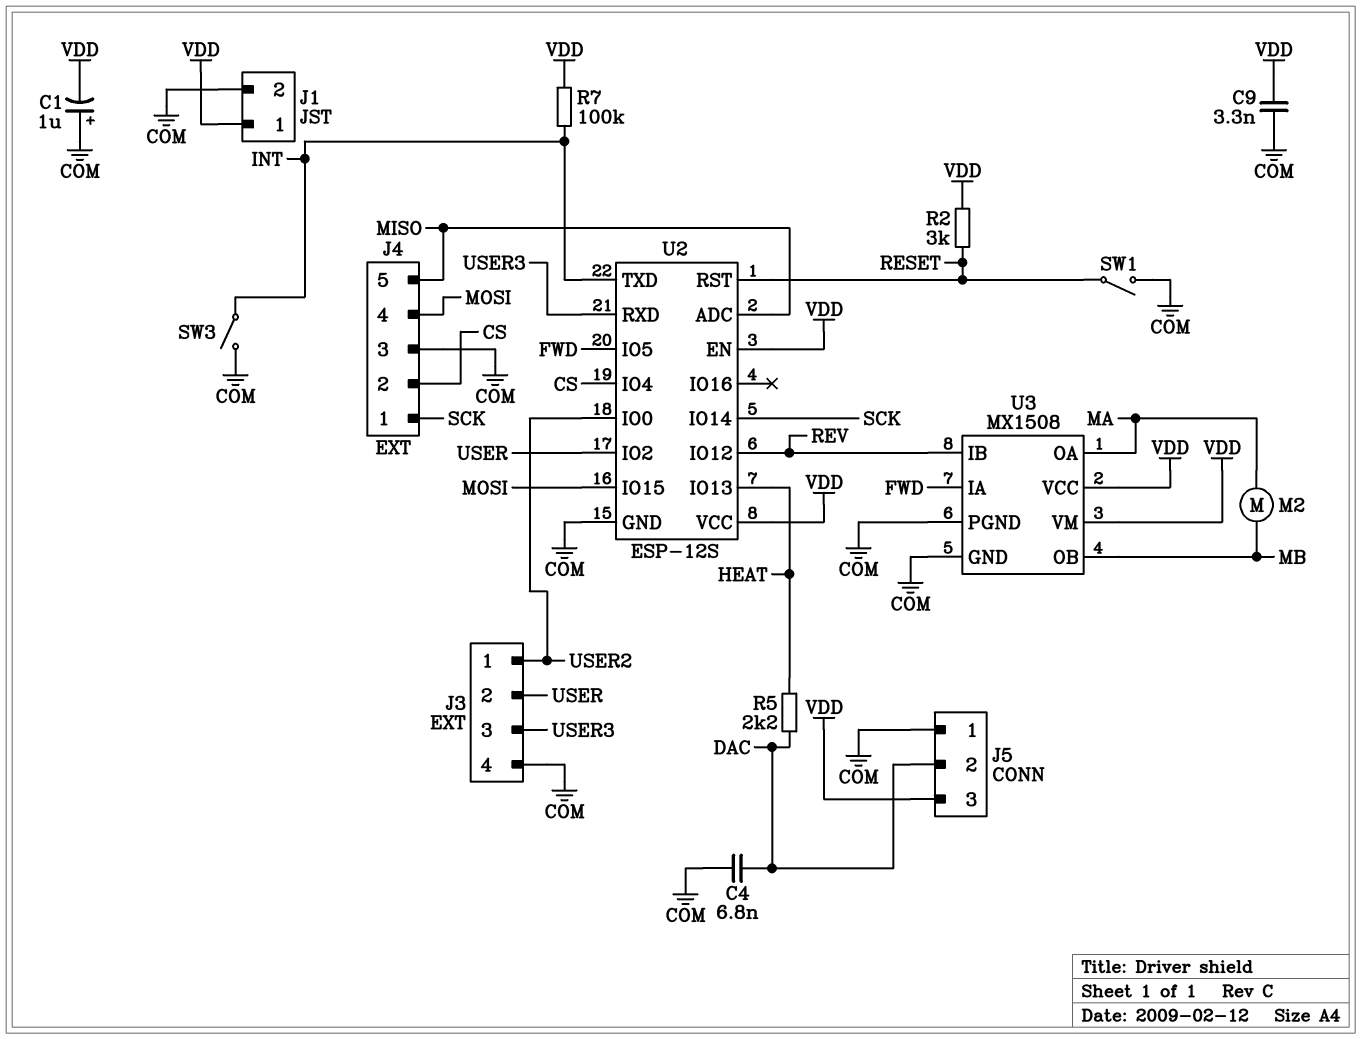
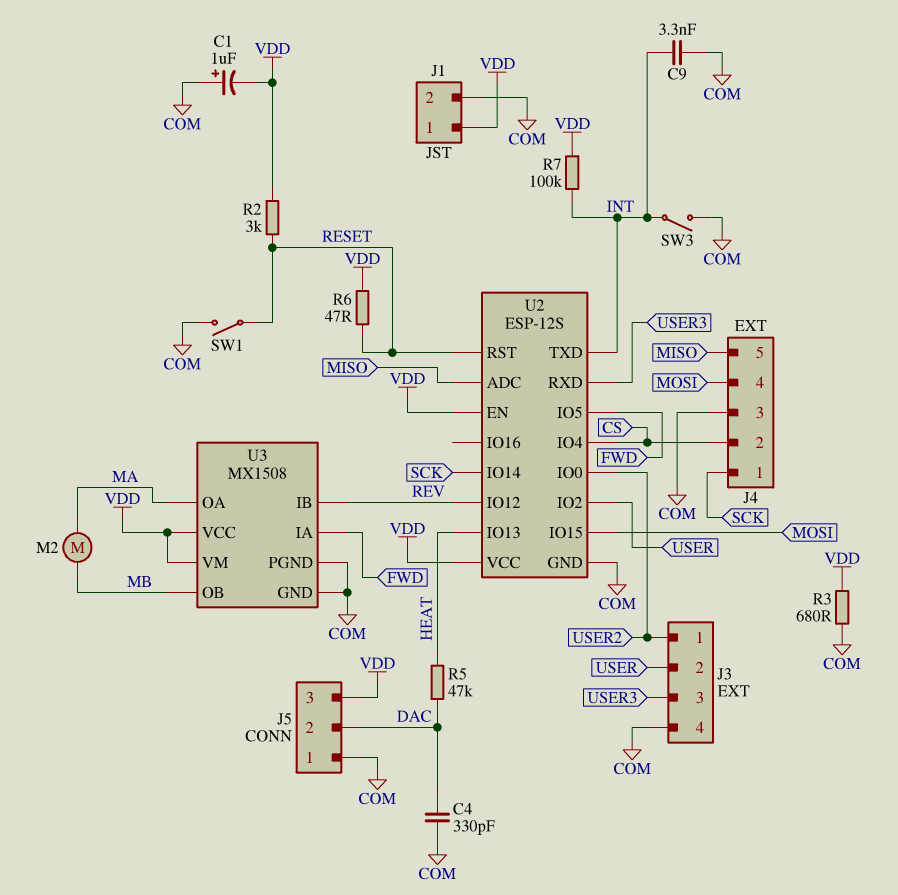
C4: 6.8nF (COM, DAC) -> 330pF (COM, DAC)
C9: 3.3nF (COM, VDD) -> 3.3nF (COM, INT)
R3: none -> 680 (COM, VDD)
R5: 2.2k (DAC, HEAT) -> 47k (DAC, HEAT)
R6: none -> 47 (RESET, VDD)

